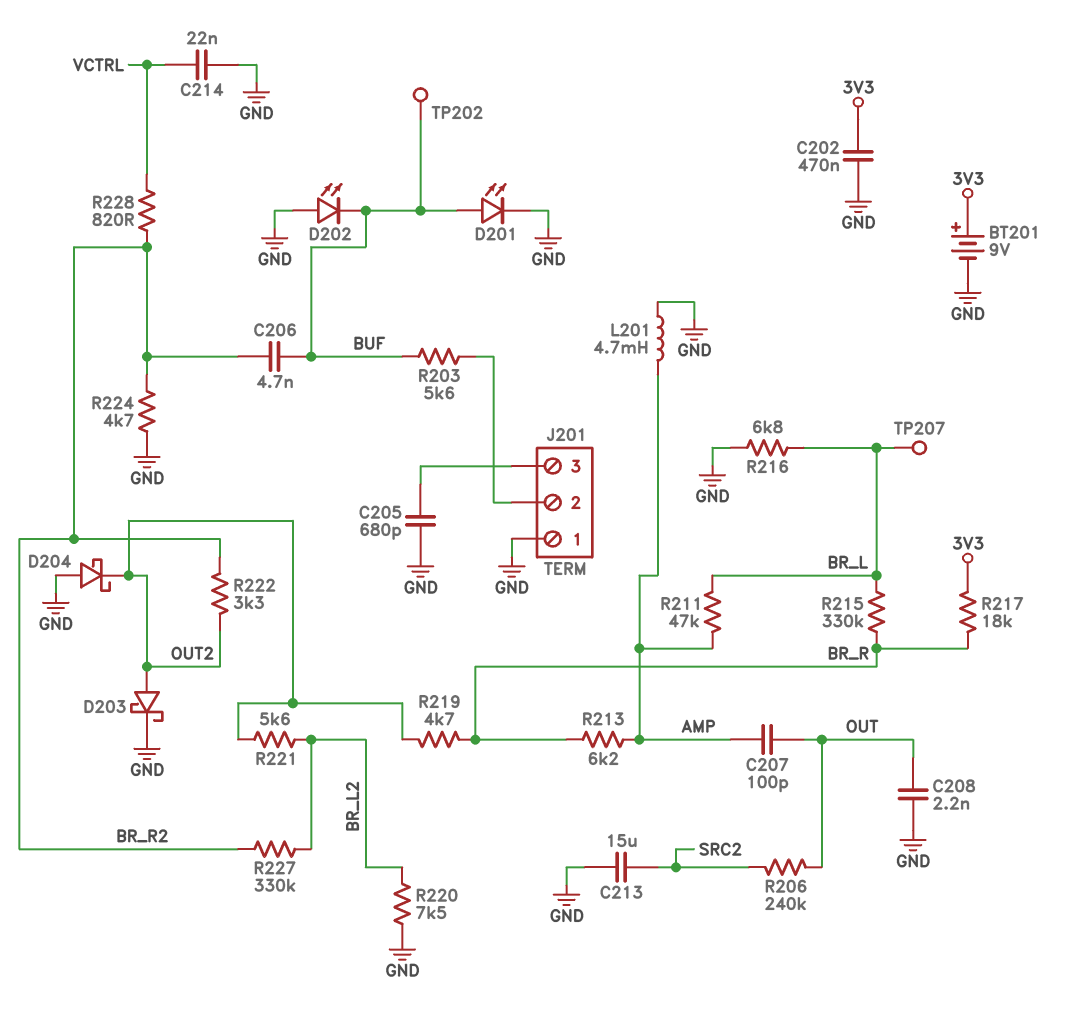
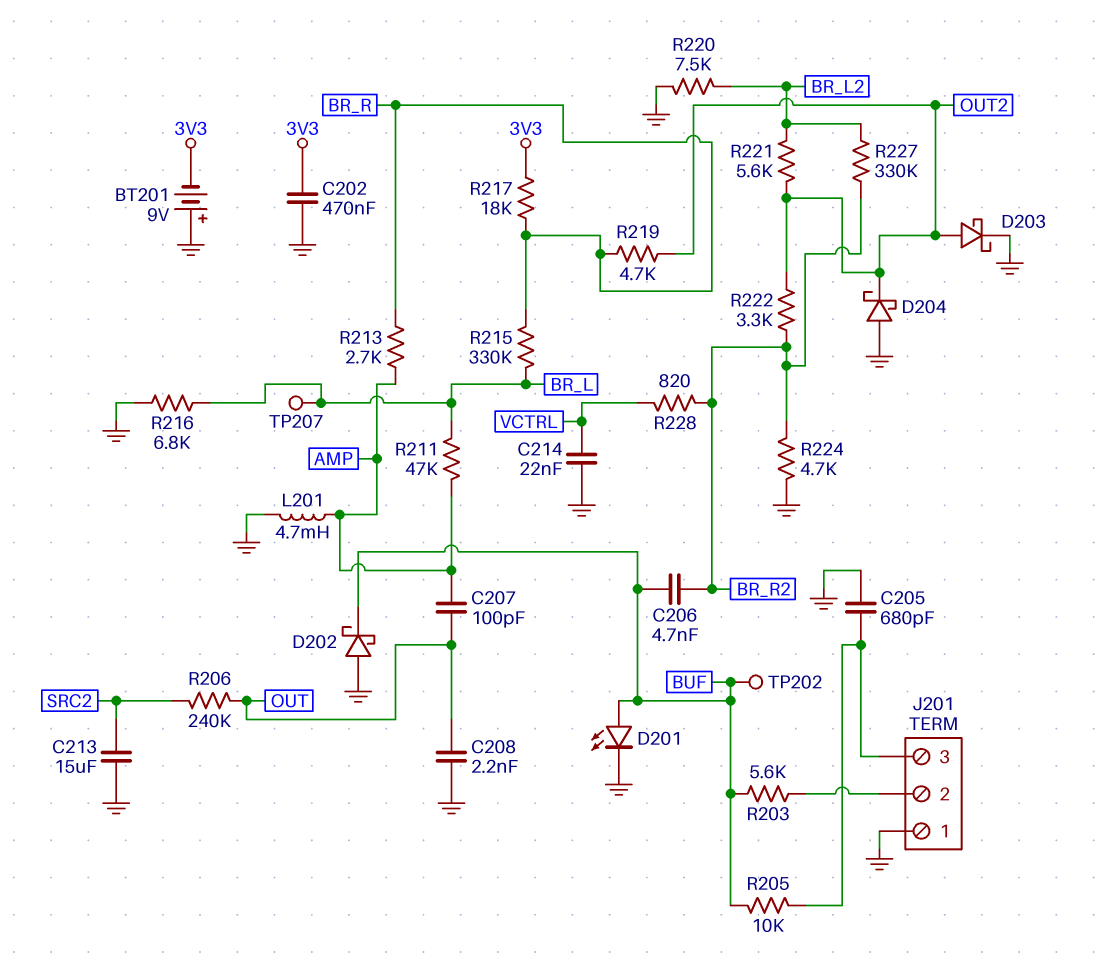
BT201: 9V (plus 3V3, minus GND) -> 9V (plus GND, minus 3V3)
D202: LED (A GND, K BUF) -> schottky (A GND, K BUF)
R205: none -> 10k (BUF, J201/3)
R213: 6.2k (AMP, BR_R) -> 2.7k (AMP, BR_R)

